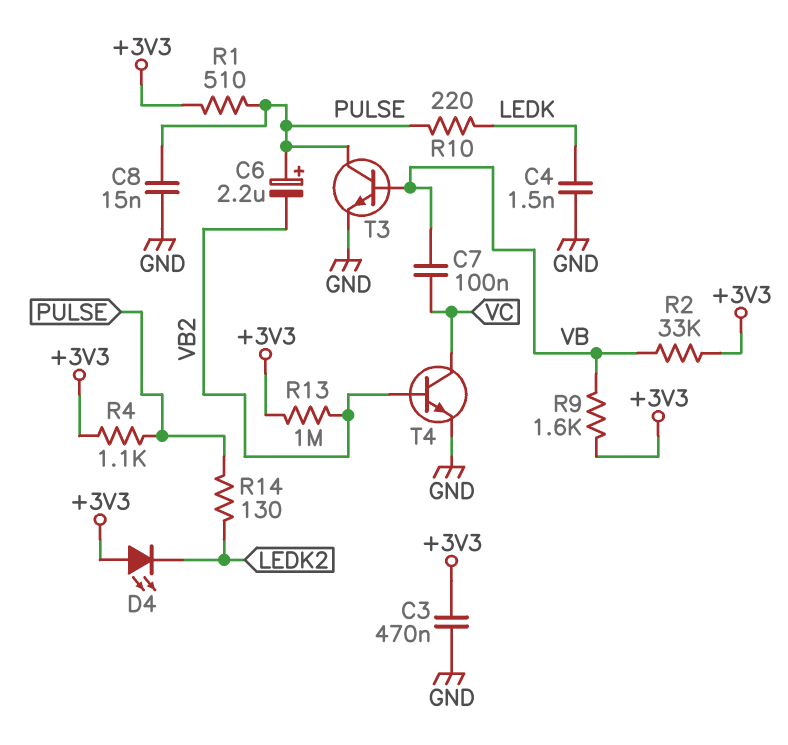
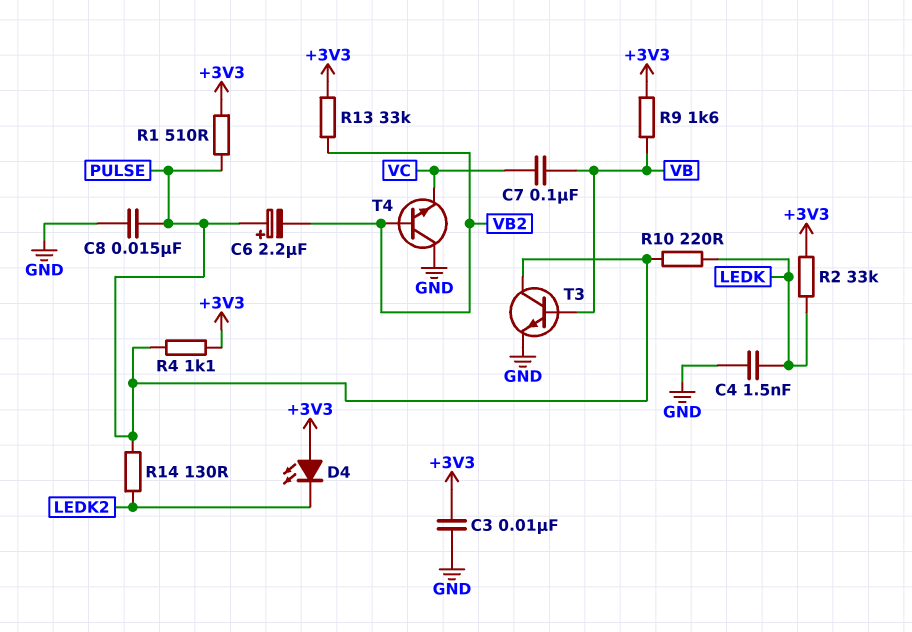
C3: 470nF (+3V3, GND) -> 10nF (+3V3, GND)
R2: 33k (+3V3, VB) -> 33k (+3V3, LEDK)
R13: 1M (+3V3, VB2) -> 33k (+3V3, VB2)
T4: NPN (B VB2, C VC, E GND) -> NPN (B VB2, C GND, E VC)

